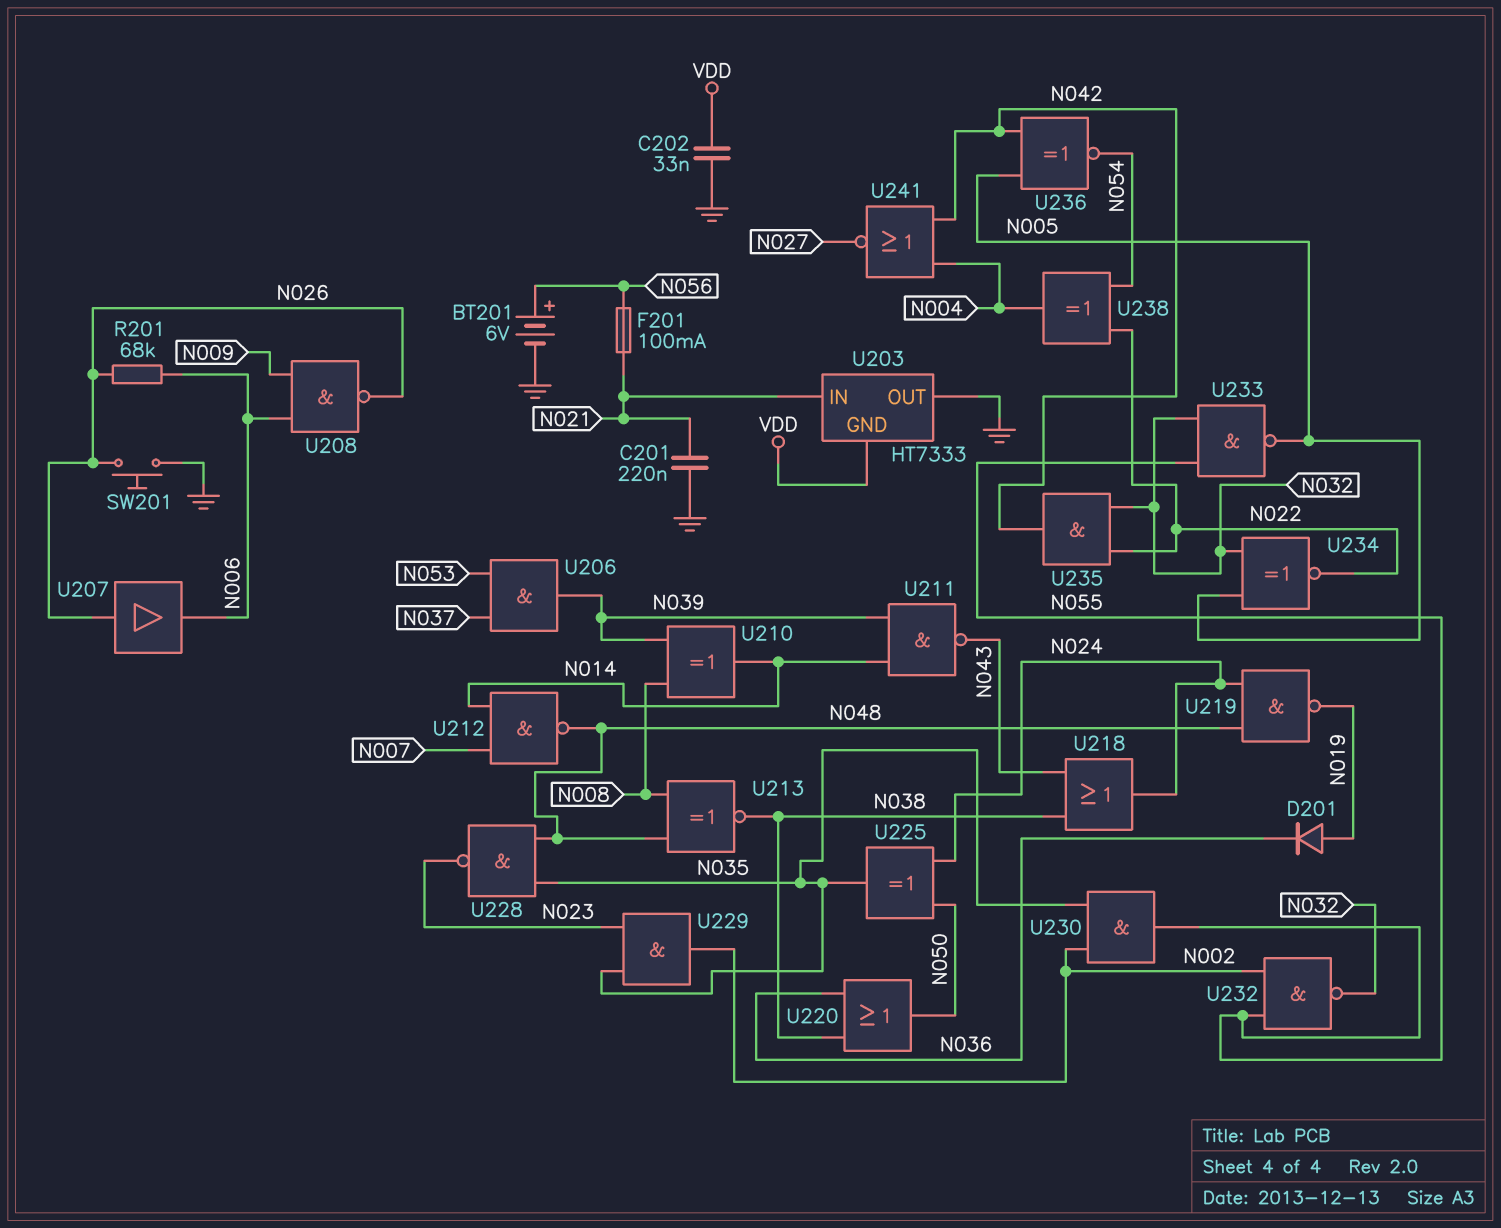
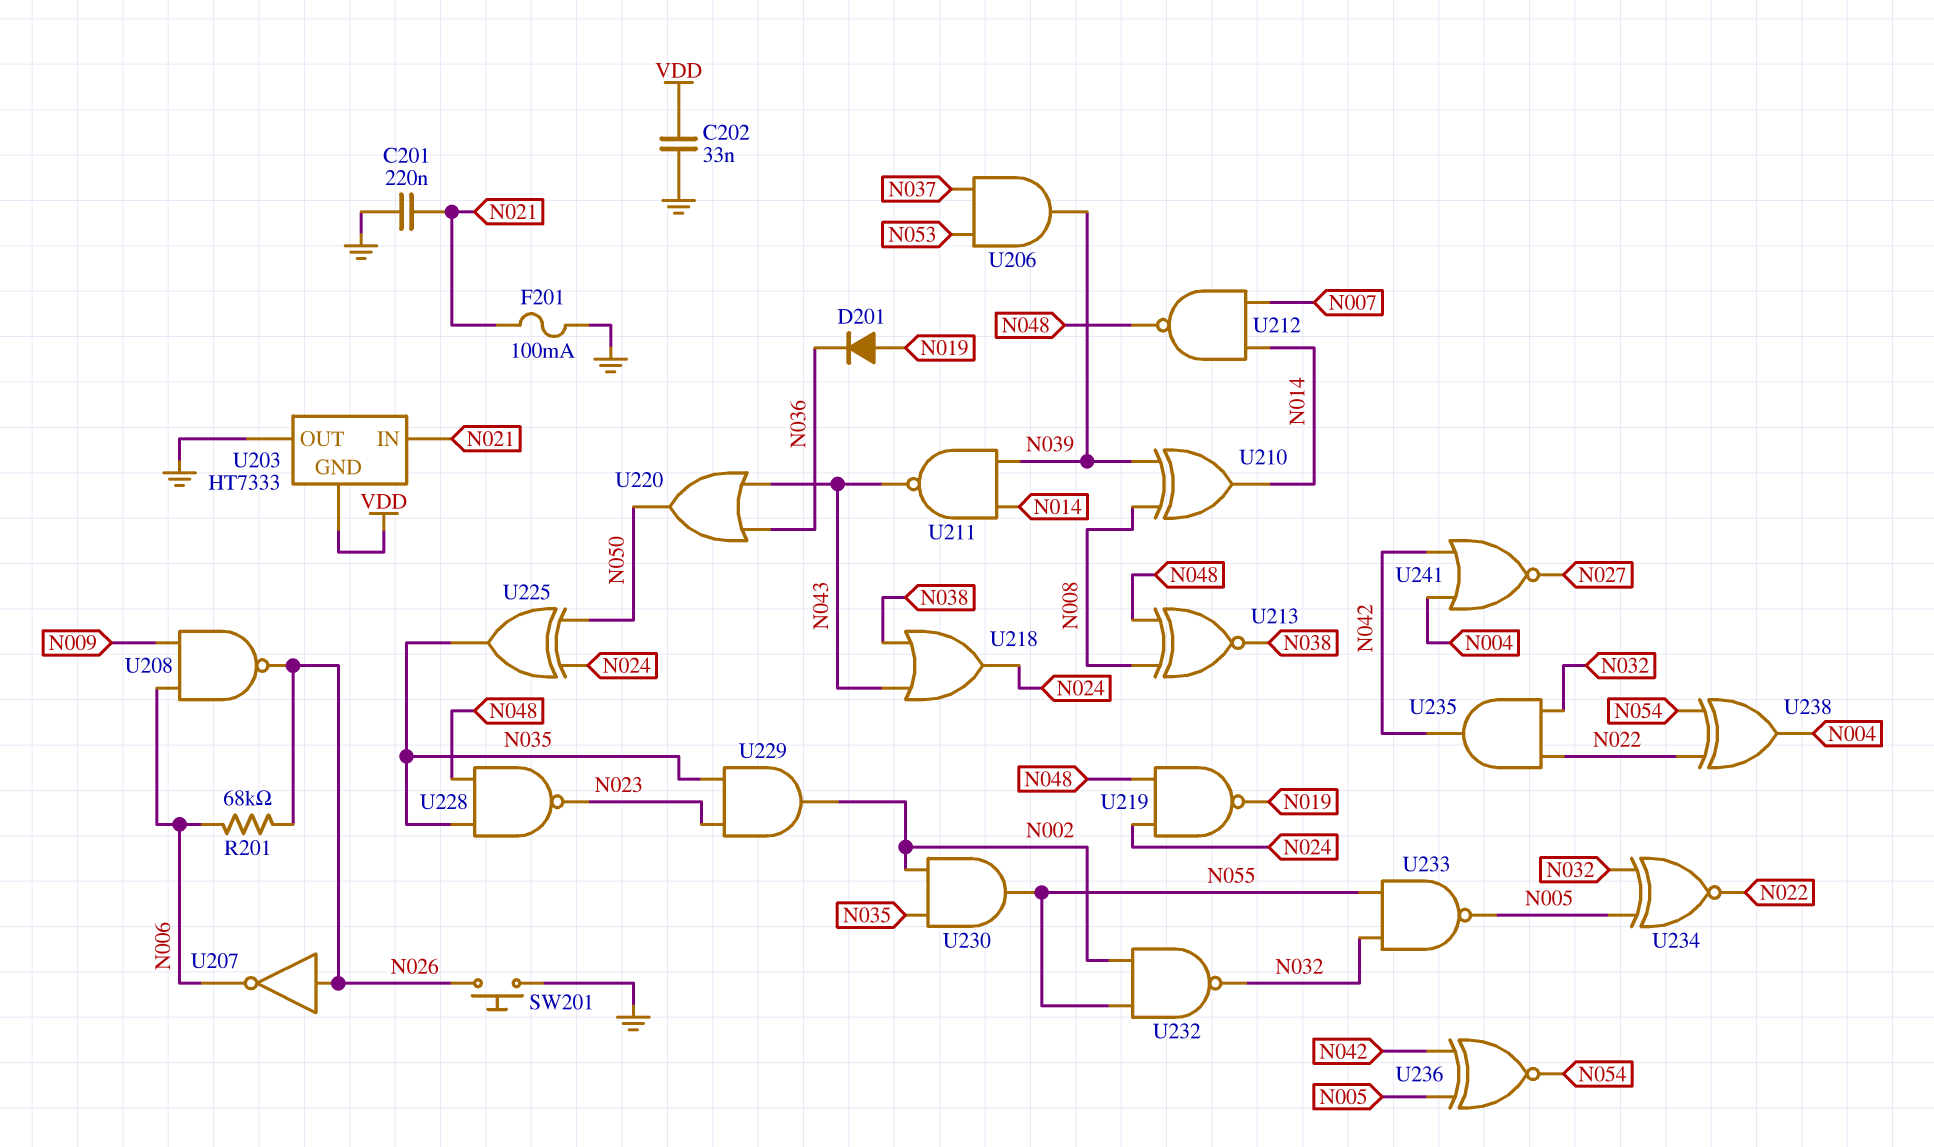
BT201: 6V (plus N056, minus GND) -> none
F201: 100mA (N021, N056) -> 100mA (GND, N021)
U207: buffer (in N026, out N006) -> NOT (in N026, out N006)
U220: OR (in N036, in N038, out N050) -> OR (in N036, in N043, out N050)

